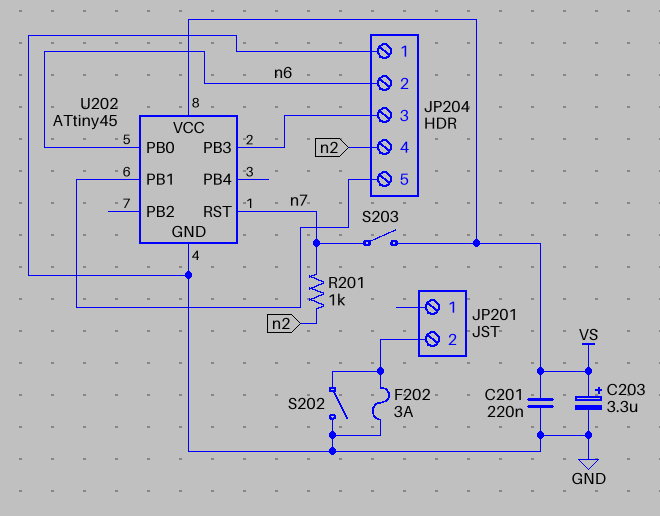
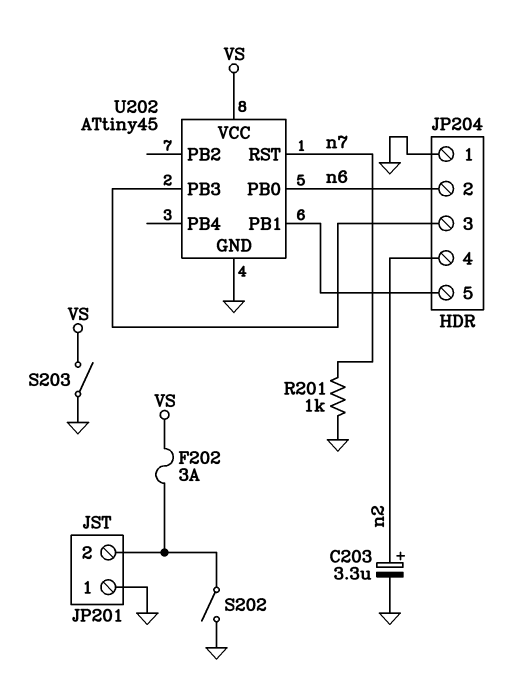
C201: 220nF (GND, VS) -> none
C203: 3.3uF (plus VS, minus GND) -> 3.3uF (plus n2, minus GND)
F202: 3A (GND, JP201/2) -> 3A (JP201/2, VS)
JP201 pin 1: none -> GND
R201: 1k (n2, n7) -> 1k (GND, n7)
S203: switch (VS, n7) -> switch (GND, VS)

